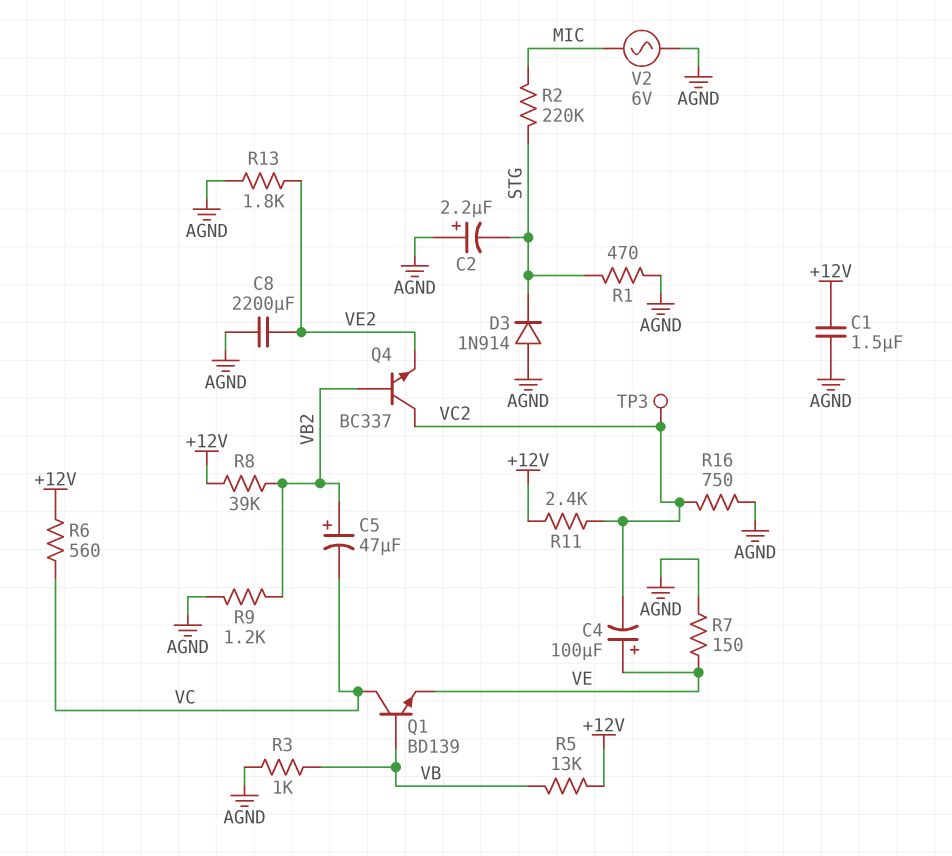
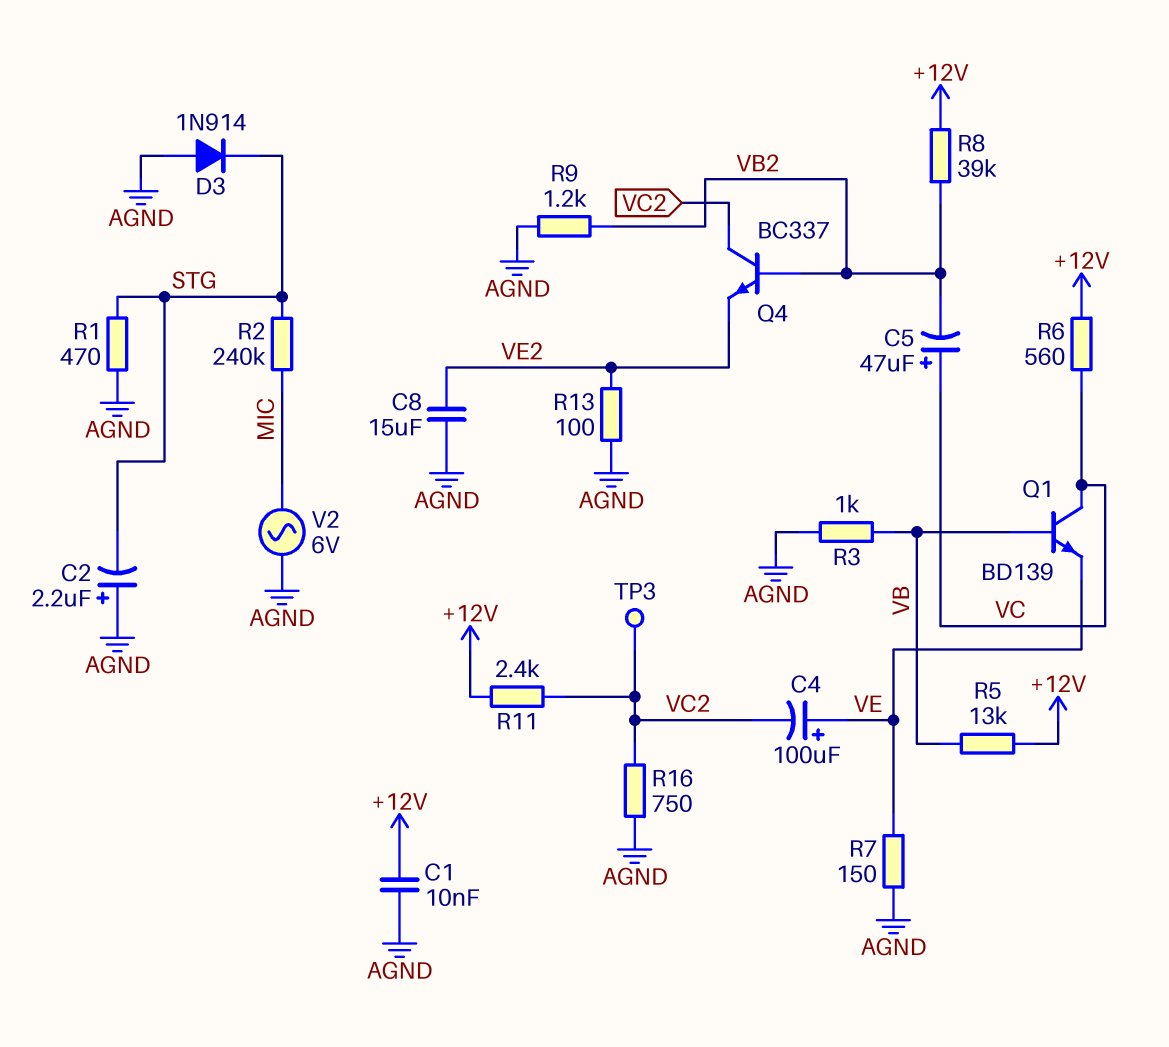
C1: 1.5uF (+12V, AGND) -> 10nF (+12V, AGND)
C5: 47uF (plus VB2, minus VC) -> 47uF (plus VC, minus VB2)
C8: 2200uF (AGND, VE2) -> 15uF (AGND, VE2)
R2: 220k (MIC, STG) -> 240k (MIC, STG)
R13: 1.8k (AGND, VE2) -> 100 (AGND, VE2)

